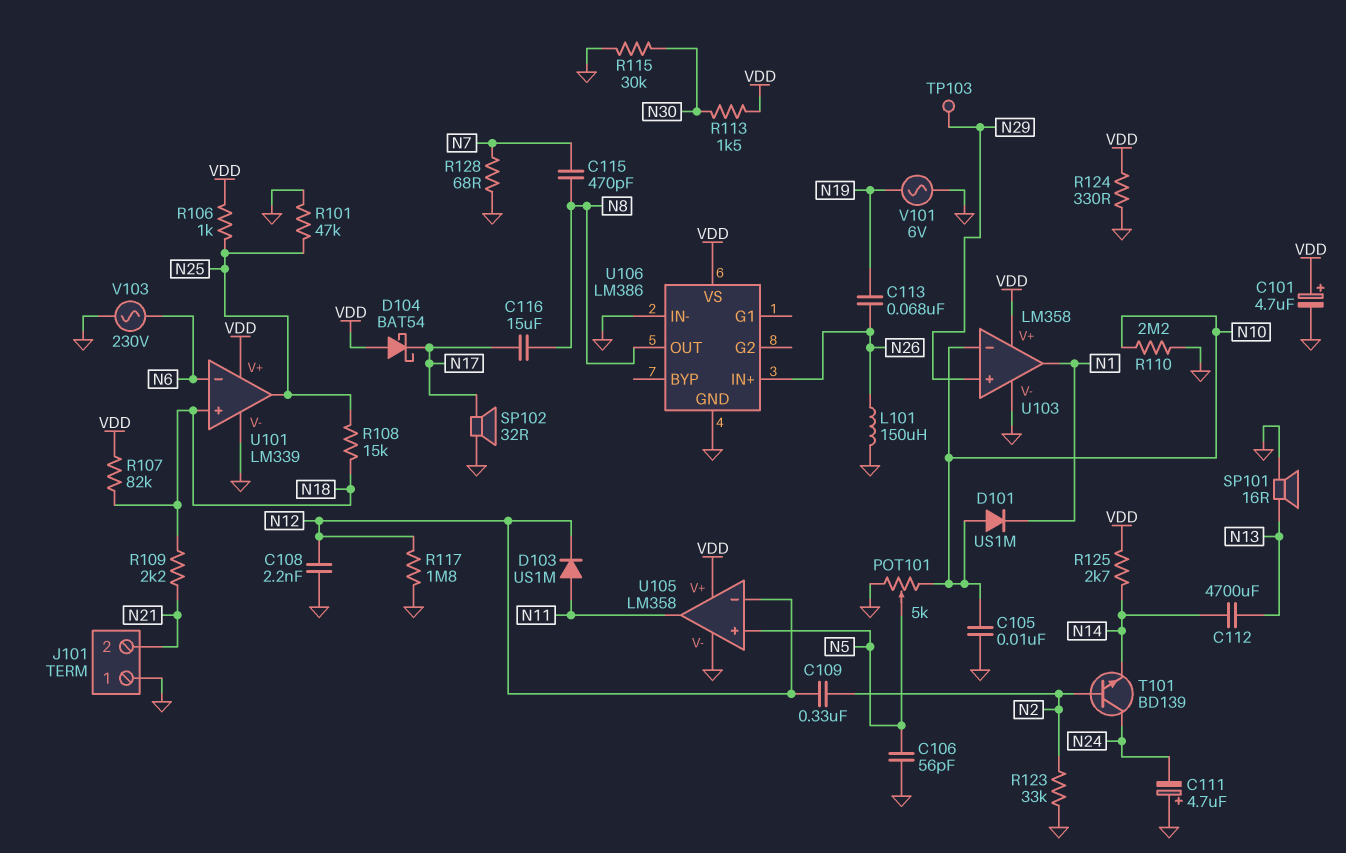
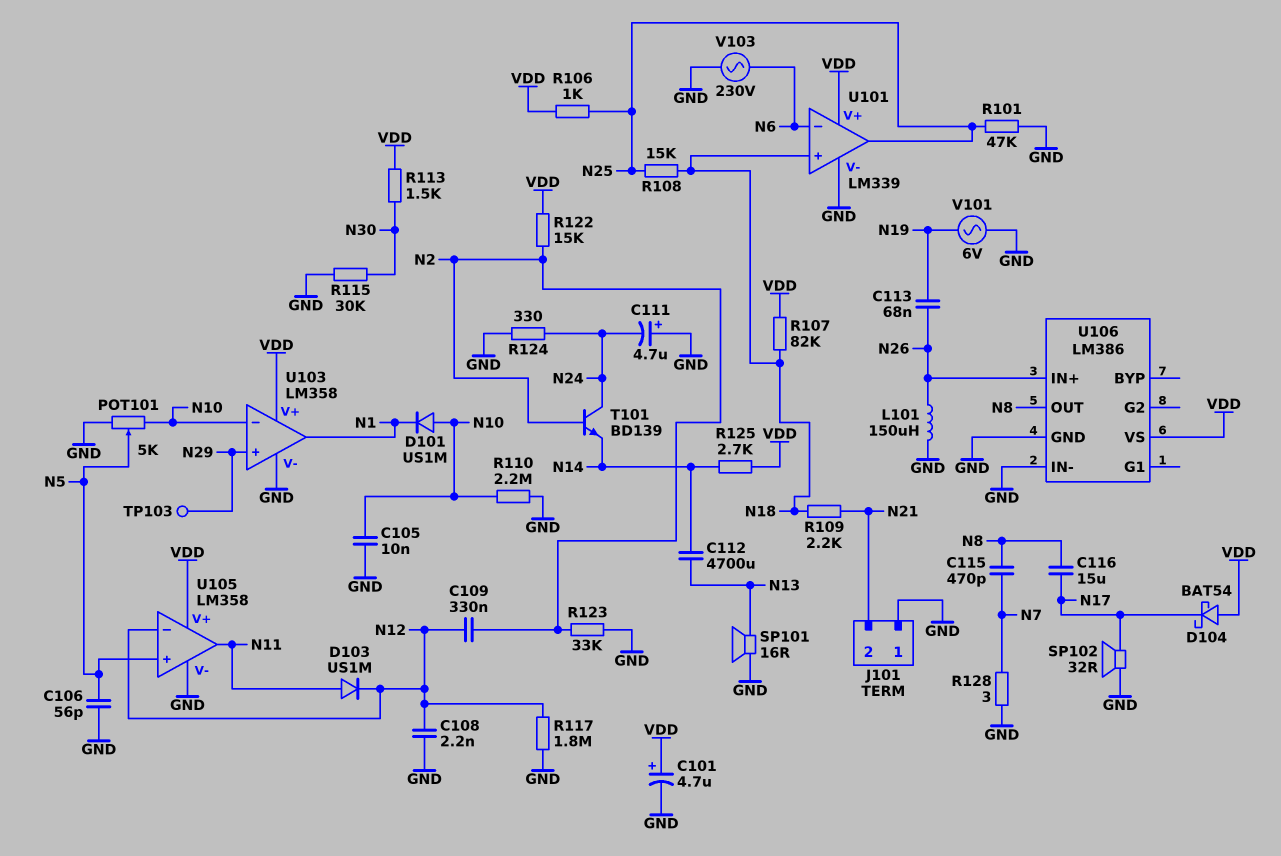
R122: none -> 15k (N2, VDD)
R124: 330 (GND, VDD) -> 330 (GND, N24)
R128: 68 (GND, N7) -> 3 (GND, N7)

